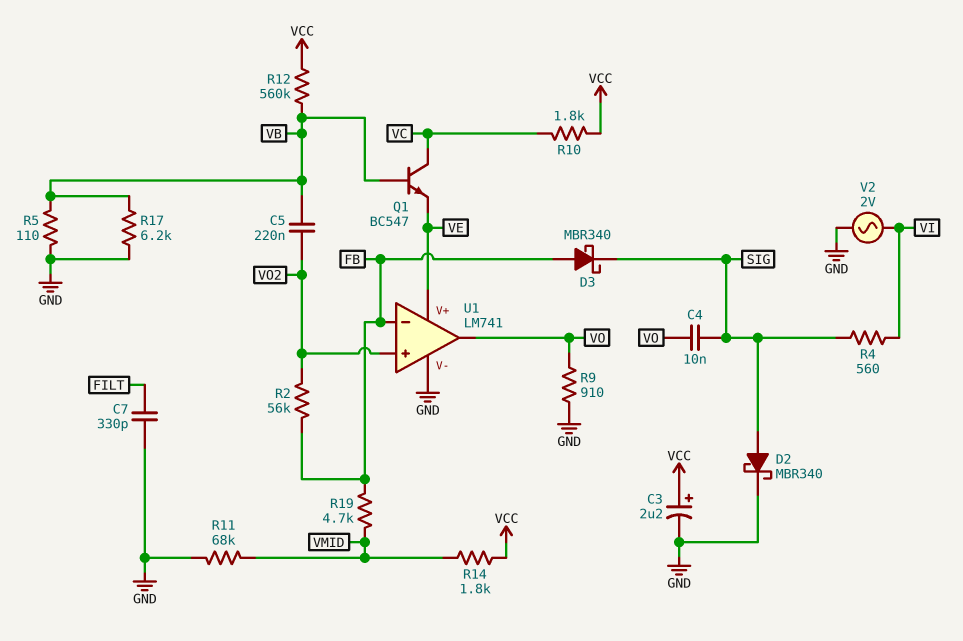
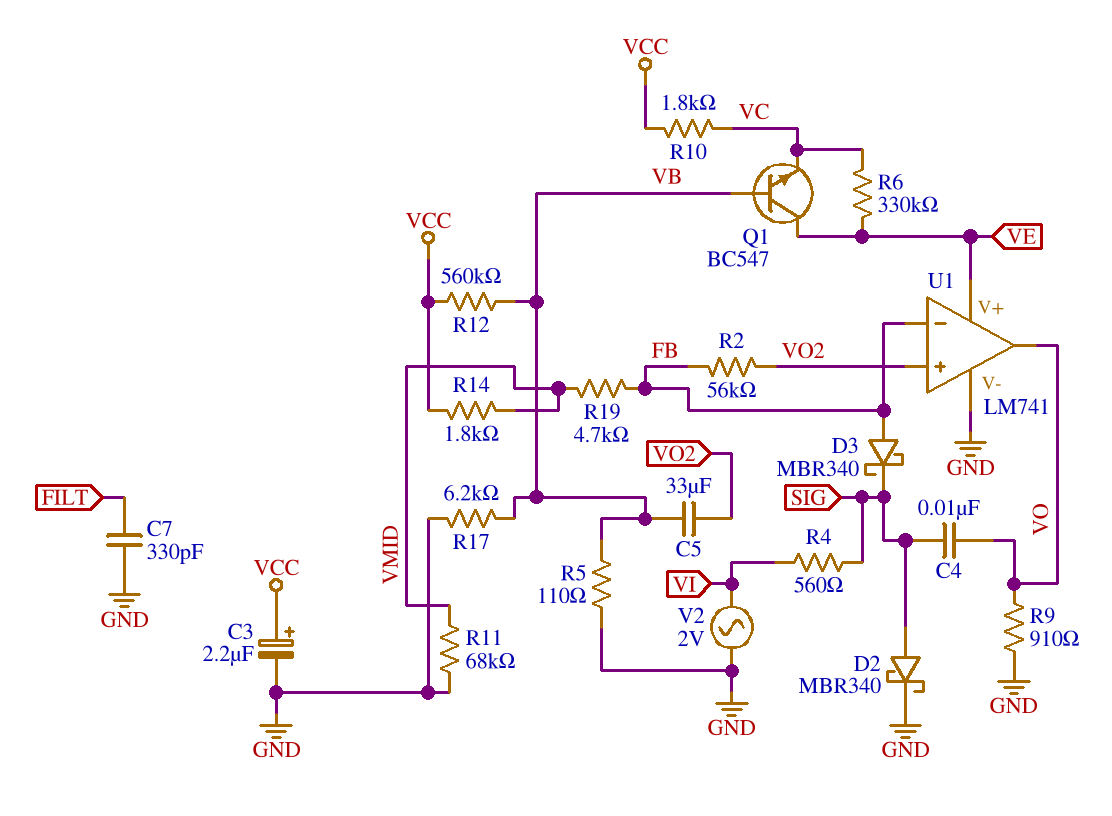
C5: 220nF (VB, VO2) -> 33uF (VB, VO2)
Q1: NPN BC547 (B VB, C VC, E VE) -> NPN BC547 (B VB, C VE, E VC)
R6: none -> 330k (VC, VE)

